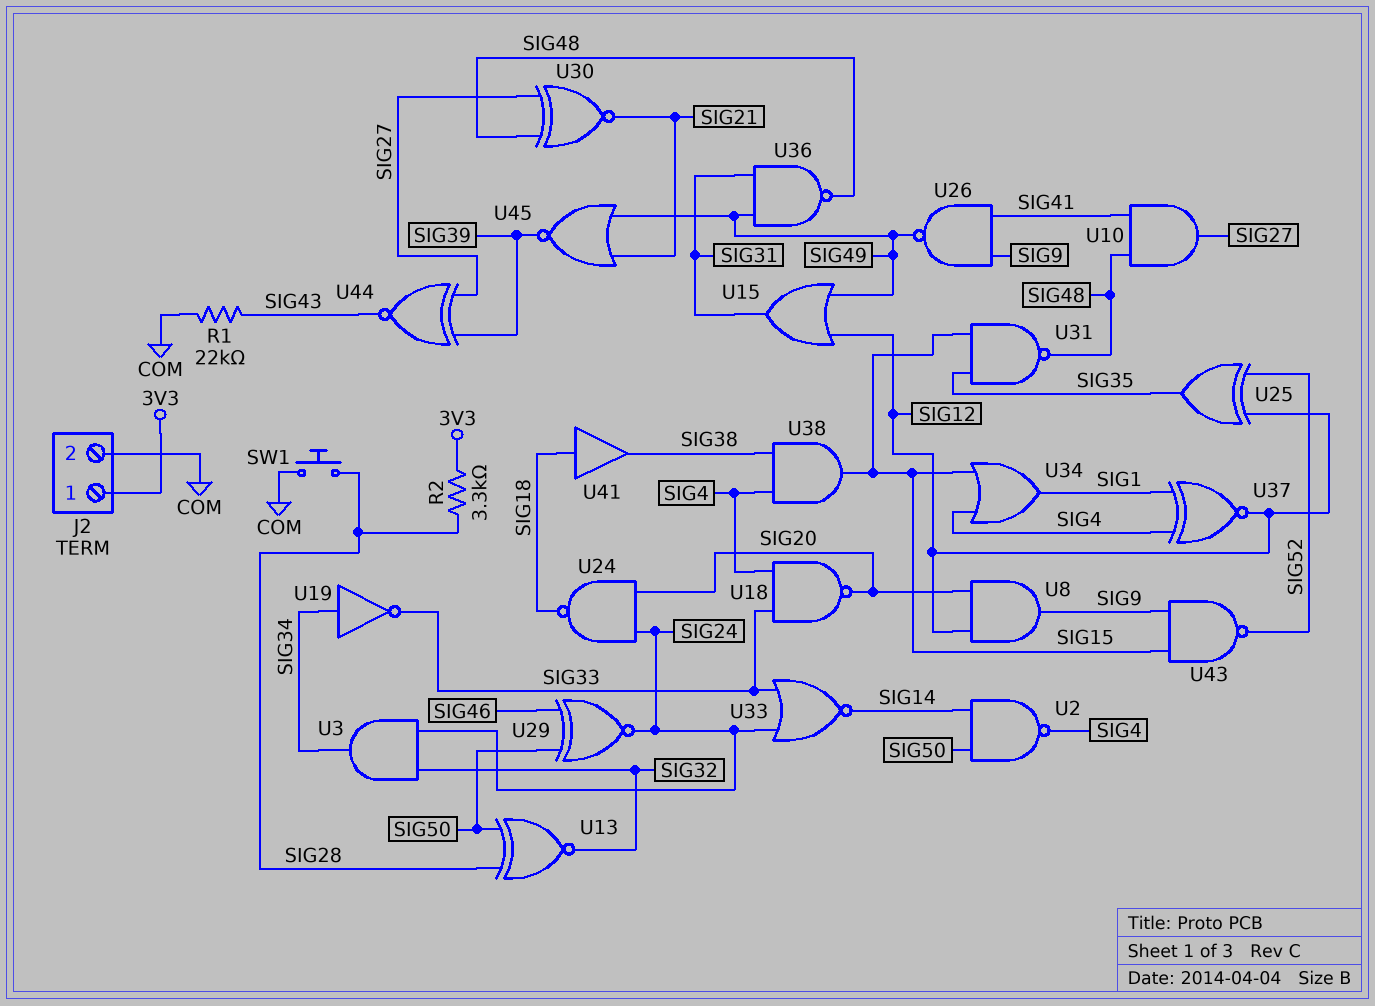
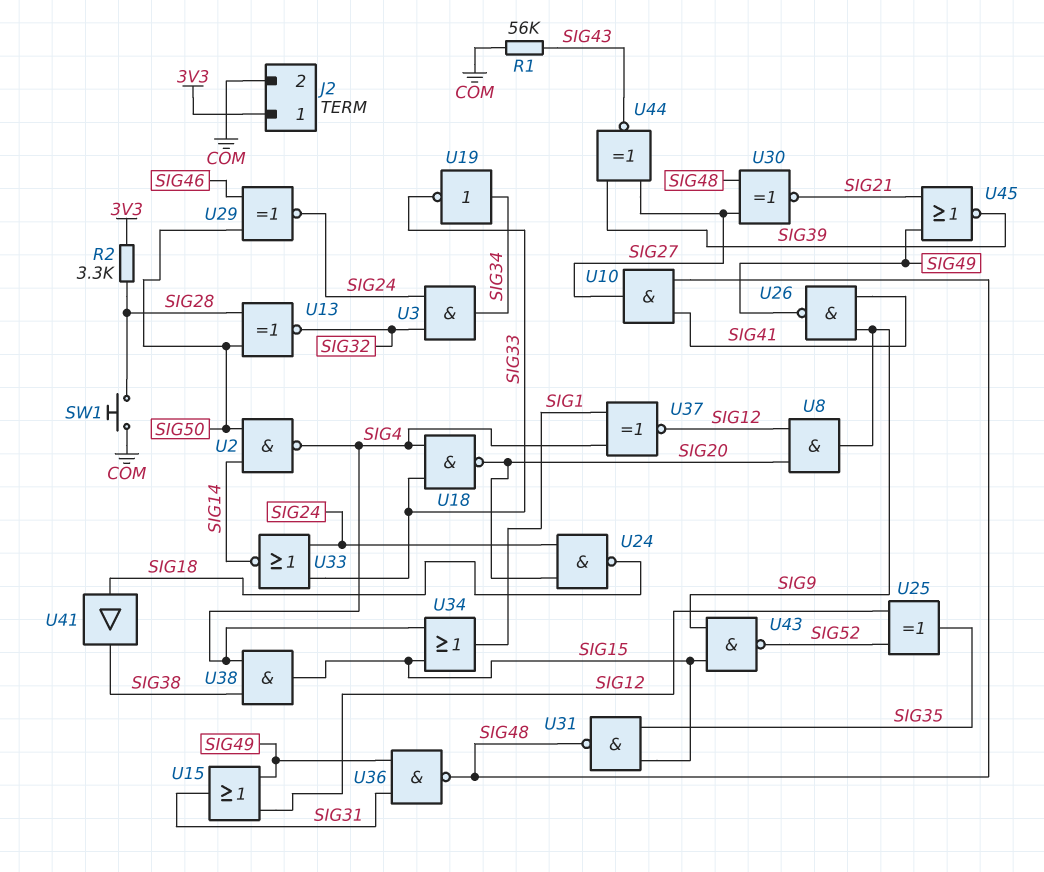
R1: 22k (COM, SIG43) -> 56k (COM, SIG43)

